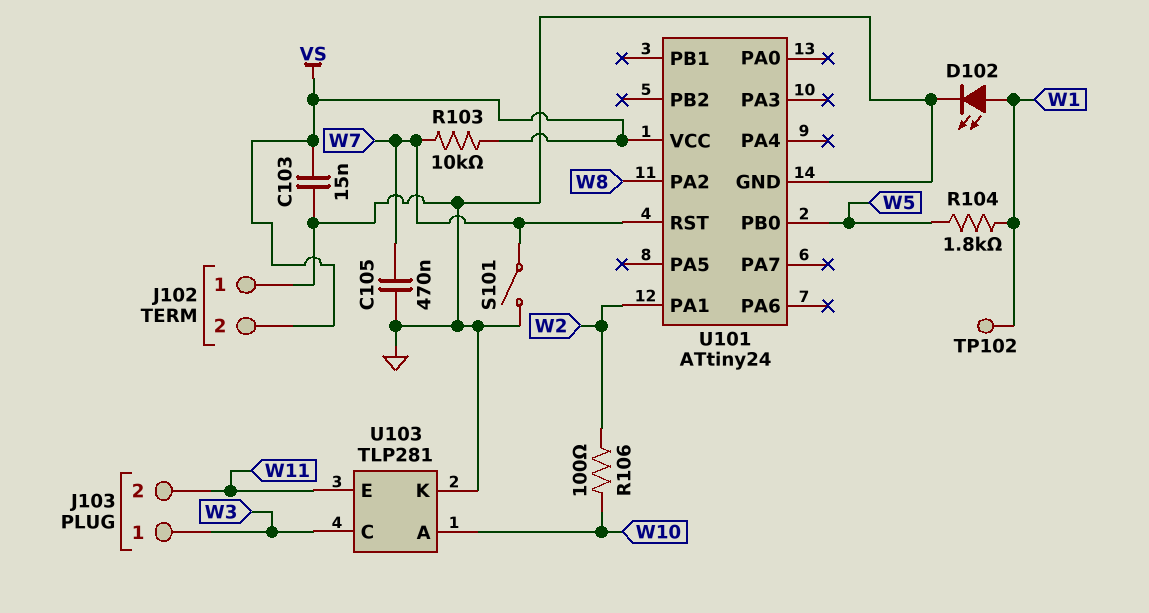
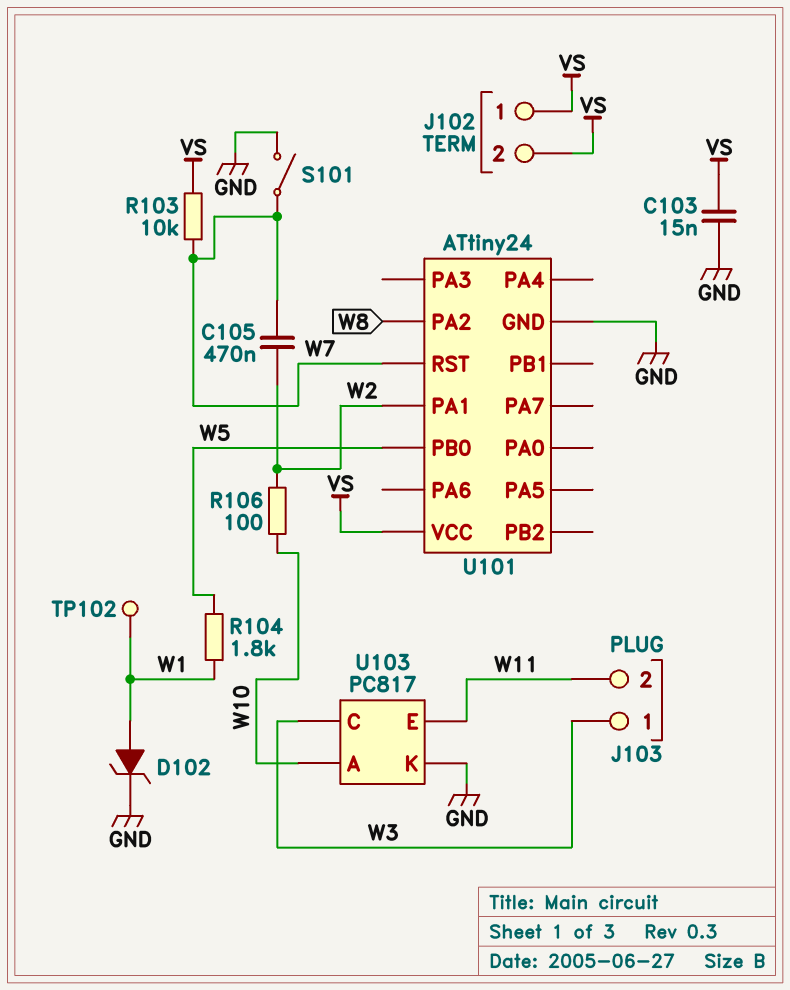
C105: 470nF (GND, W7) -> 470nF (W2, W7)
D102: LED (A W1, K GND) -> zener (A W1, K GND)
J102 pin 1: GND -> VS
U103: TLP281 -> PC817

